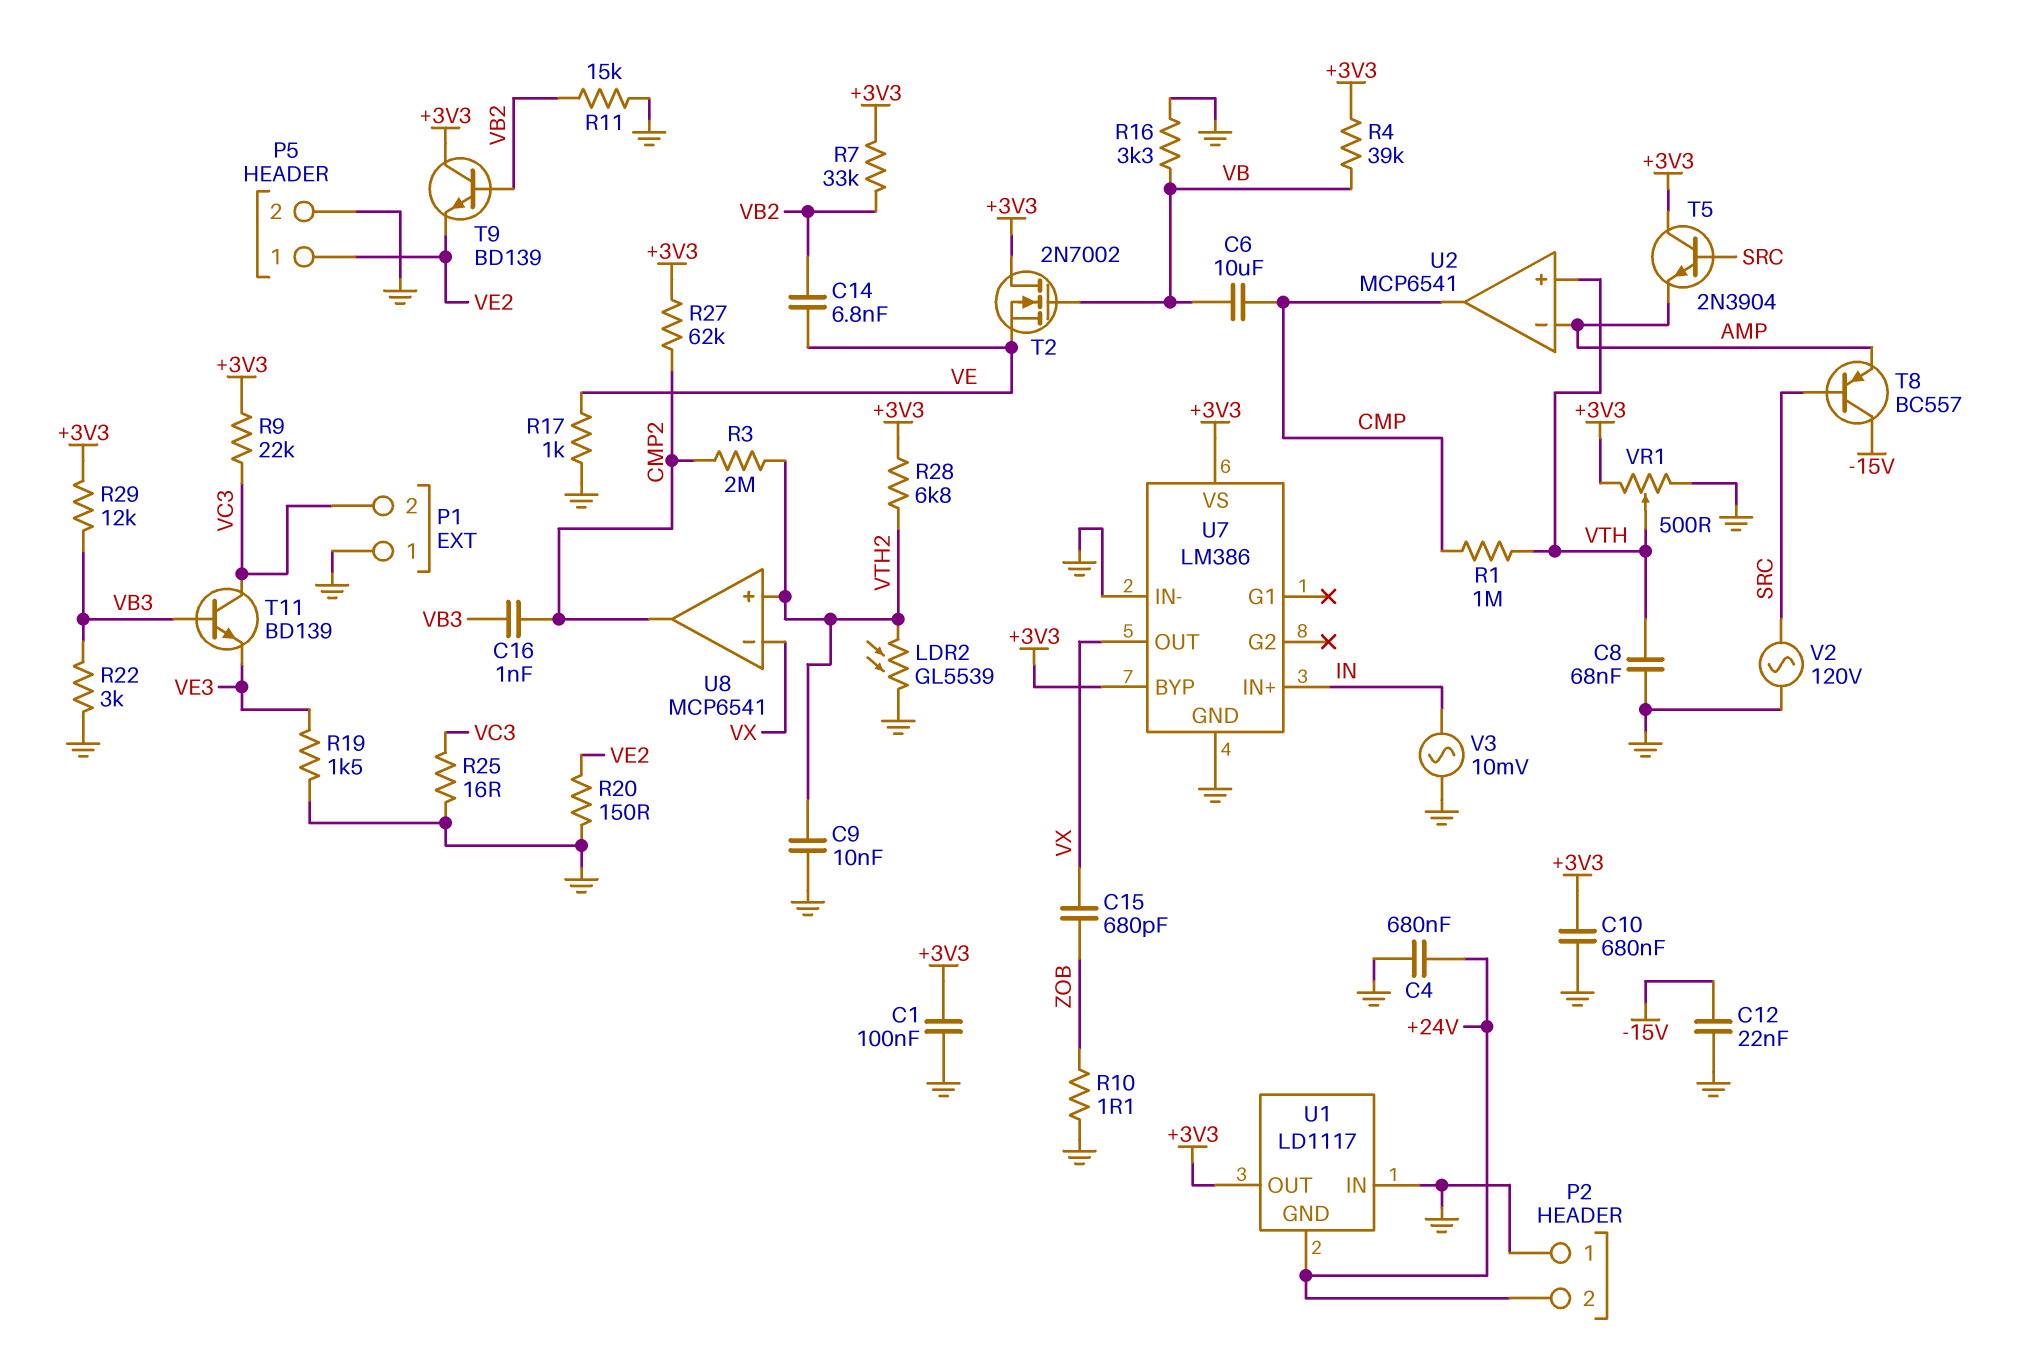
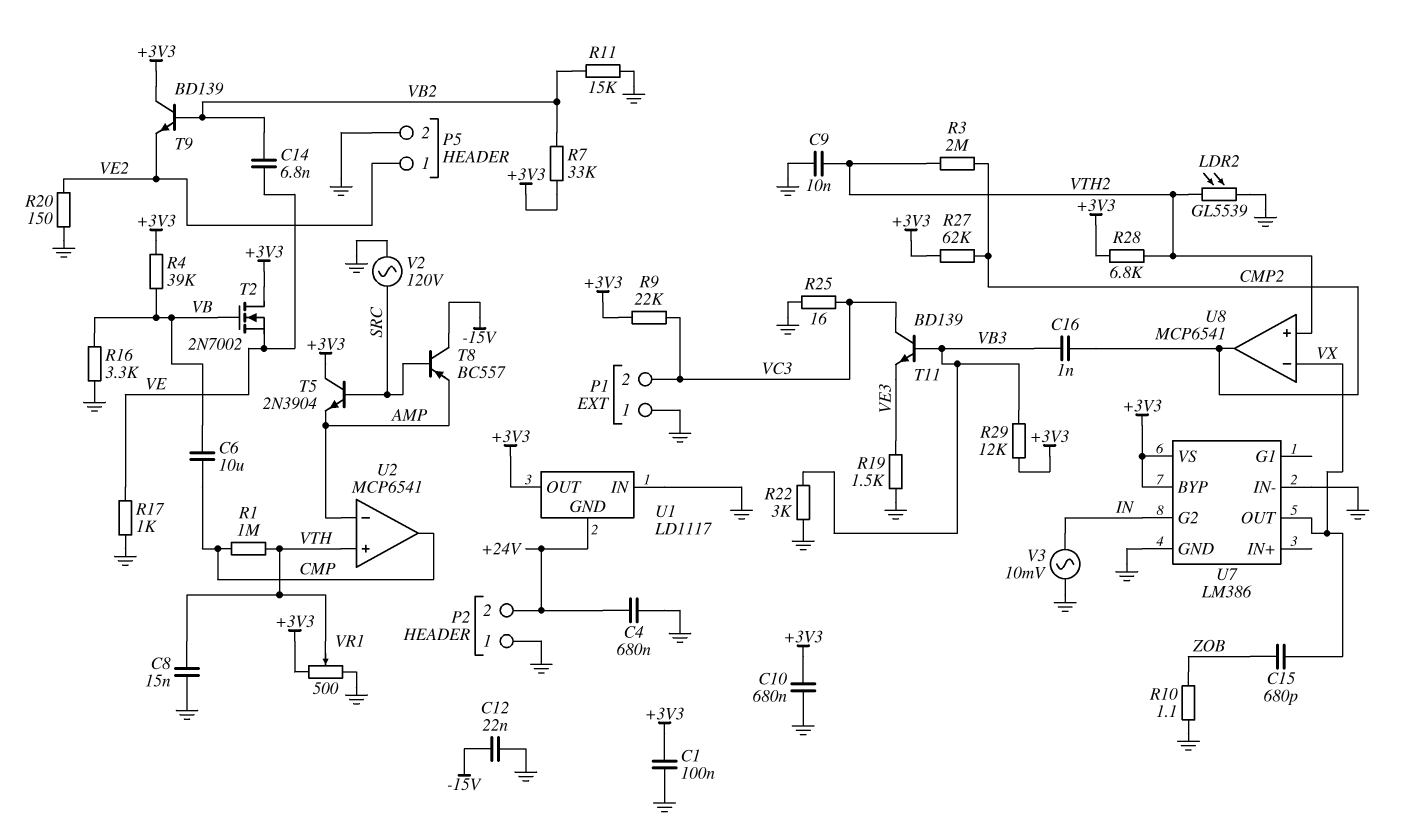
C8: 68nF (GND, VTH) -> 15nF (GND, VTH)
U7 pin G2: none -> IN
U7 pin IN+: IN -> none

